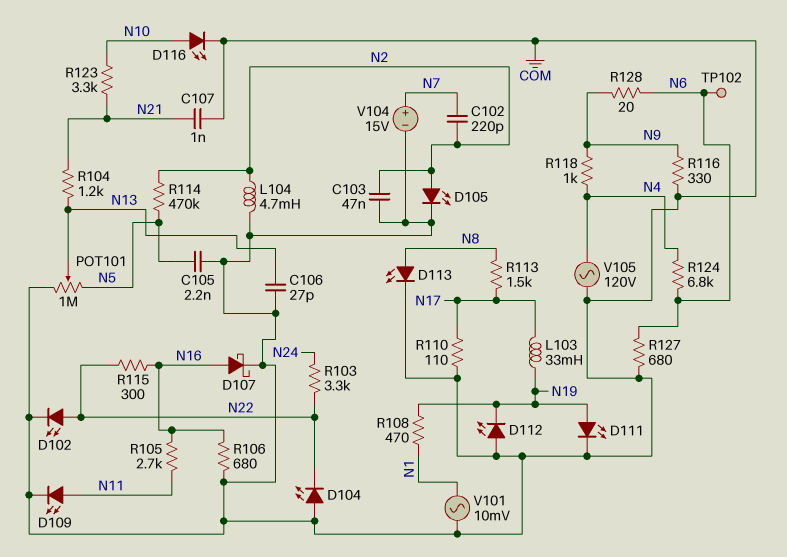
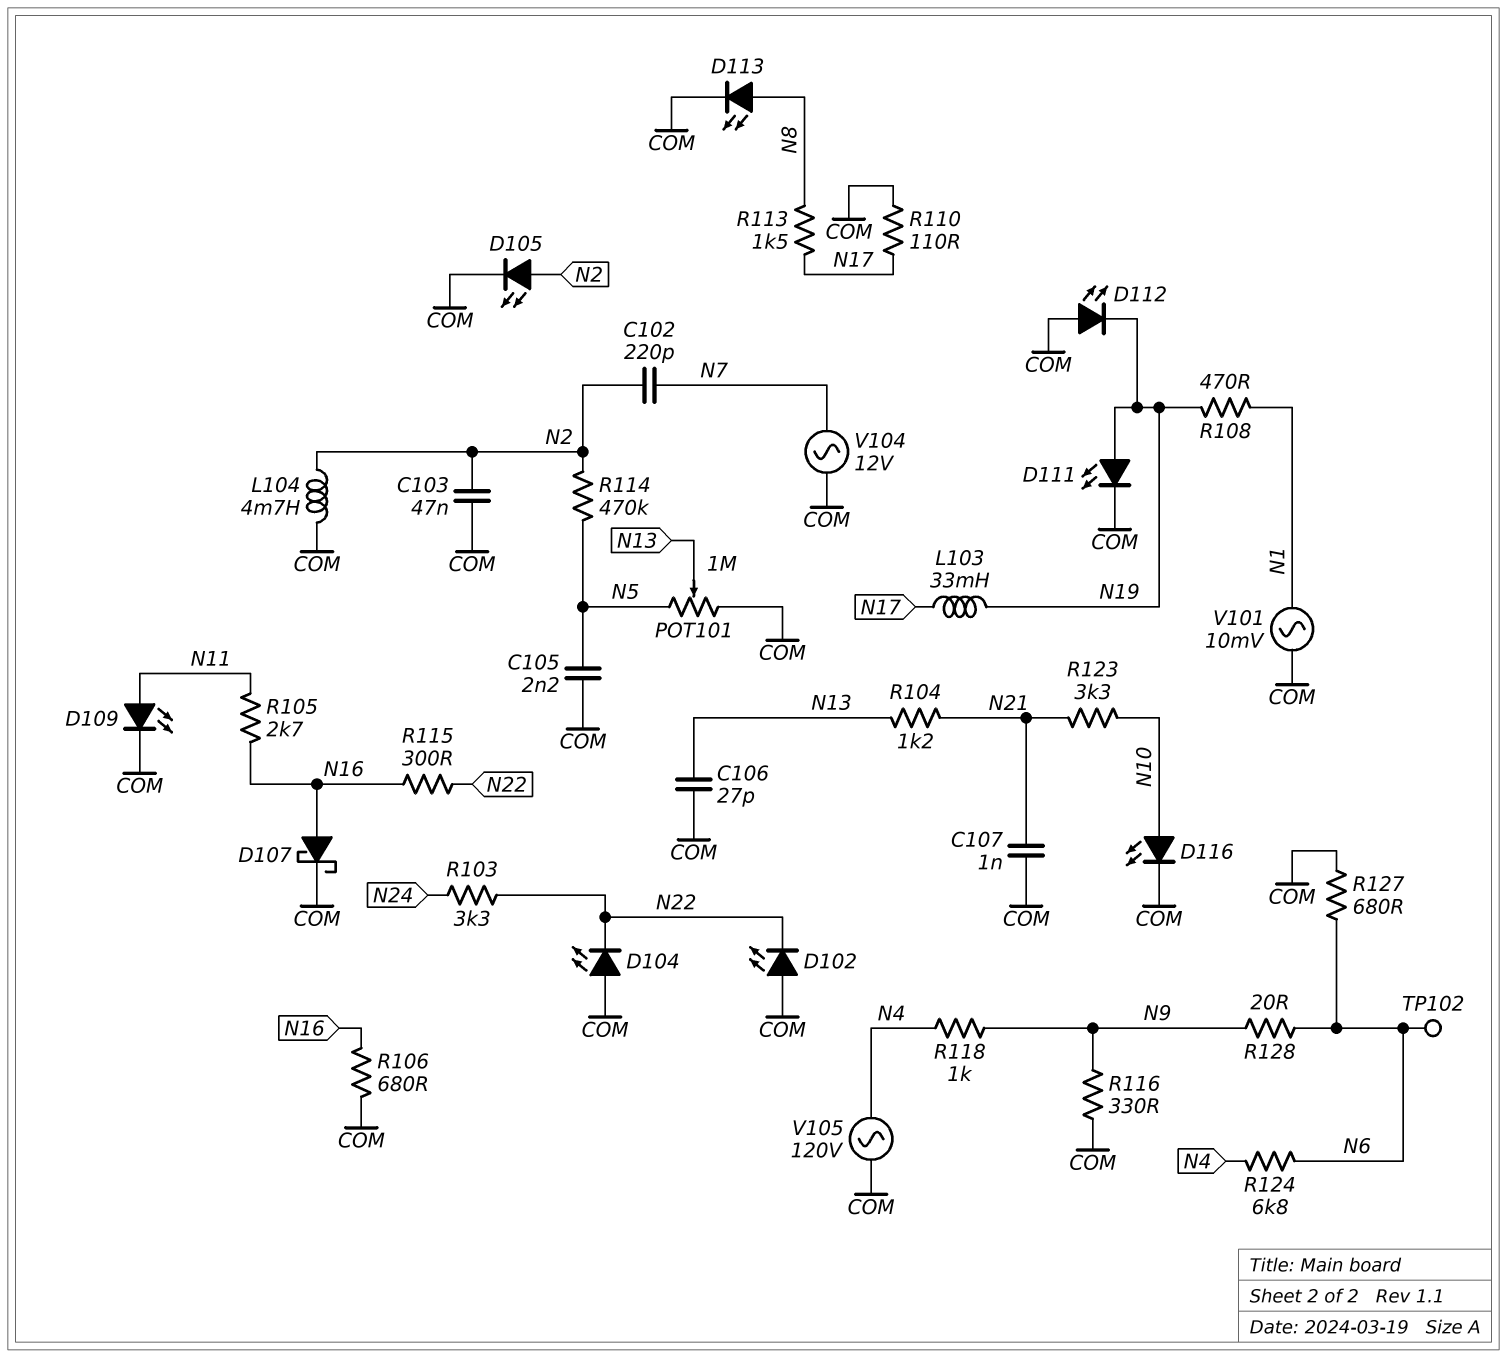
D102: LED (A N22, K COM) -> LED (A COM, K N22)
V104: 15V (plus N7, minus COM) -> AC 12V (COM, N7)

